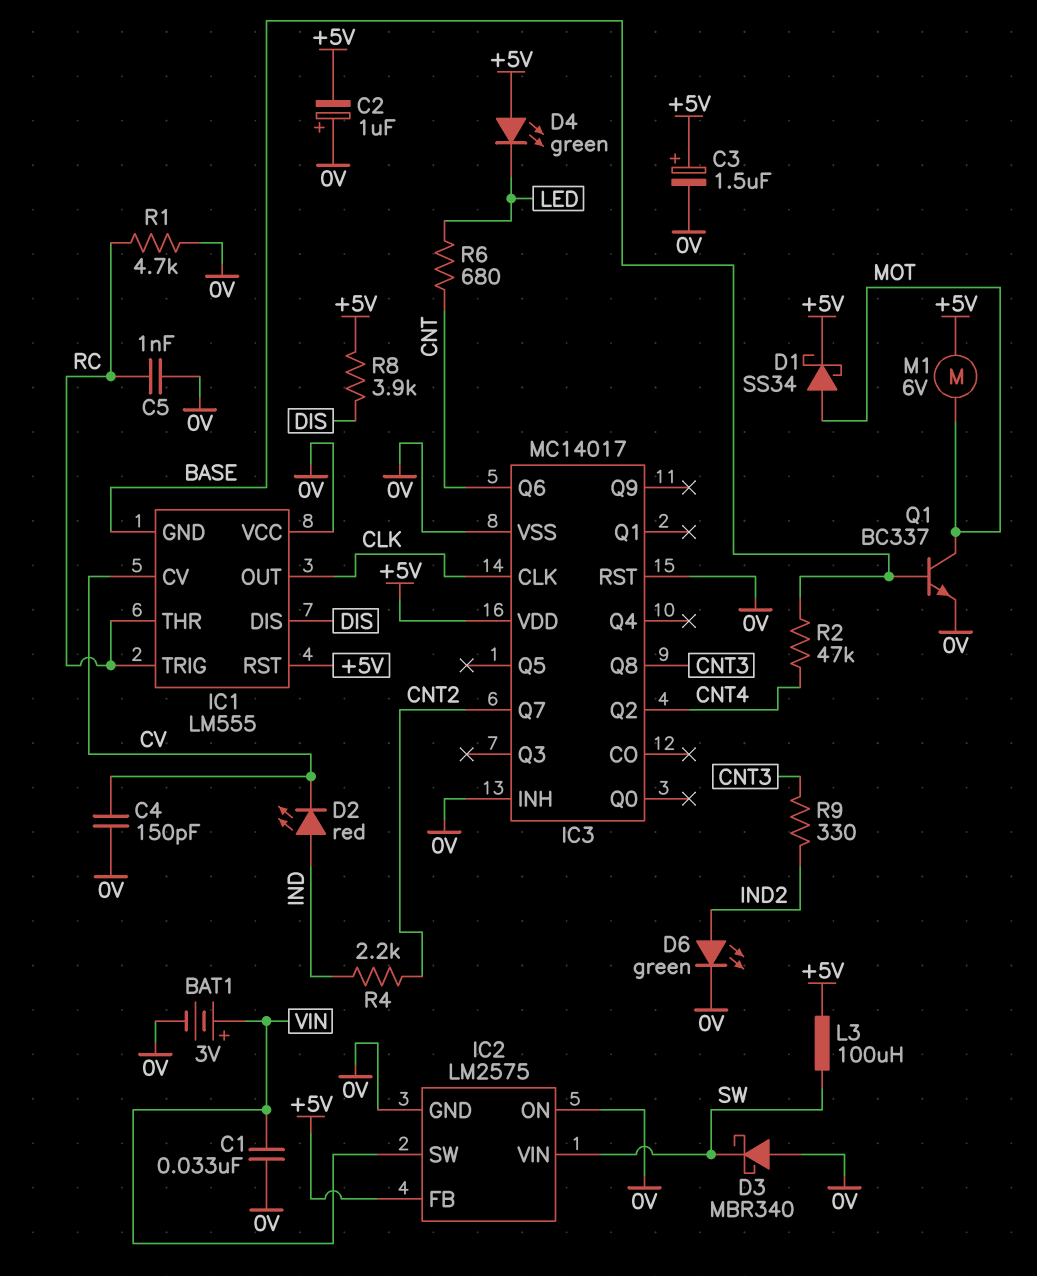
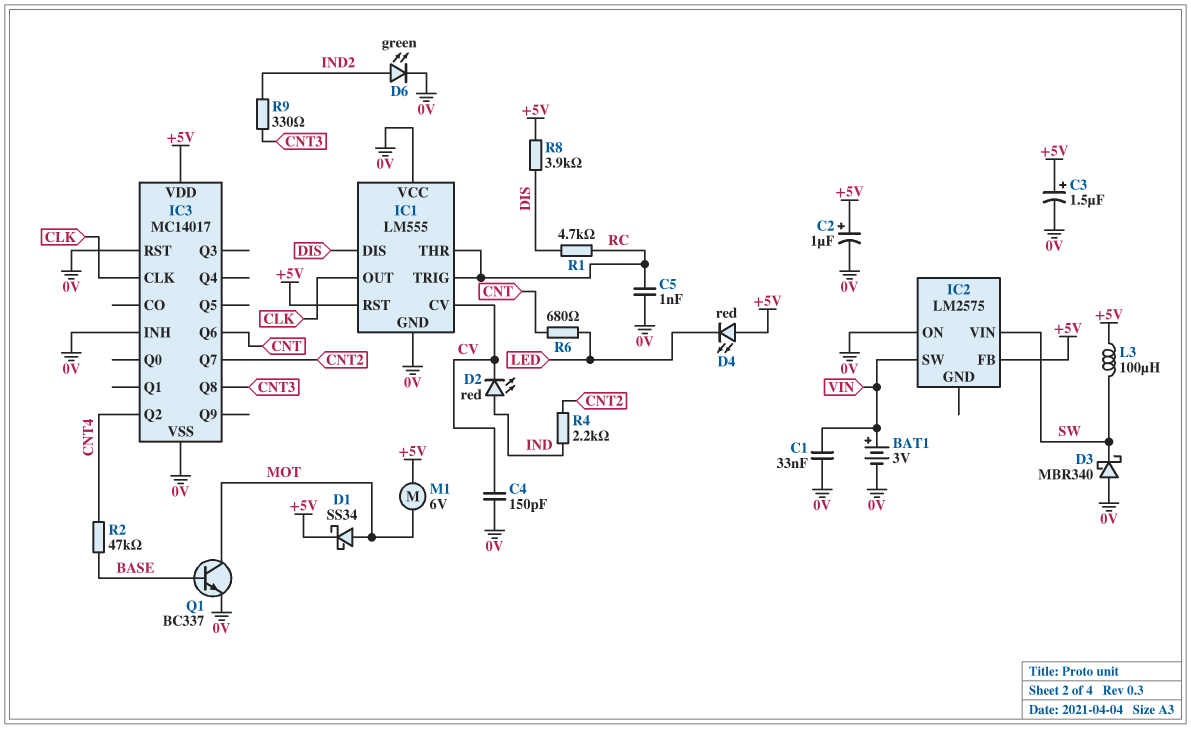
C2: 1uF (plus 0V, minus +5V) -> 1uF (plus +5V, minus 0V)
D4: LED green (A +5V, K LED) -> LED red (A +5V, K LED)
IC1 pin GND: BASE -> 0V
IC2 pin GND: 0V -> none
R1: 4.7k (0V, RC) -> 4.7k (DIS, RC)

